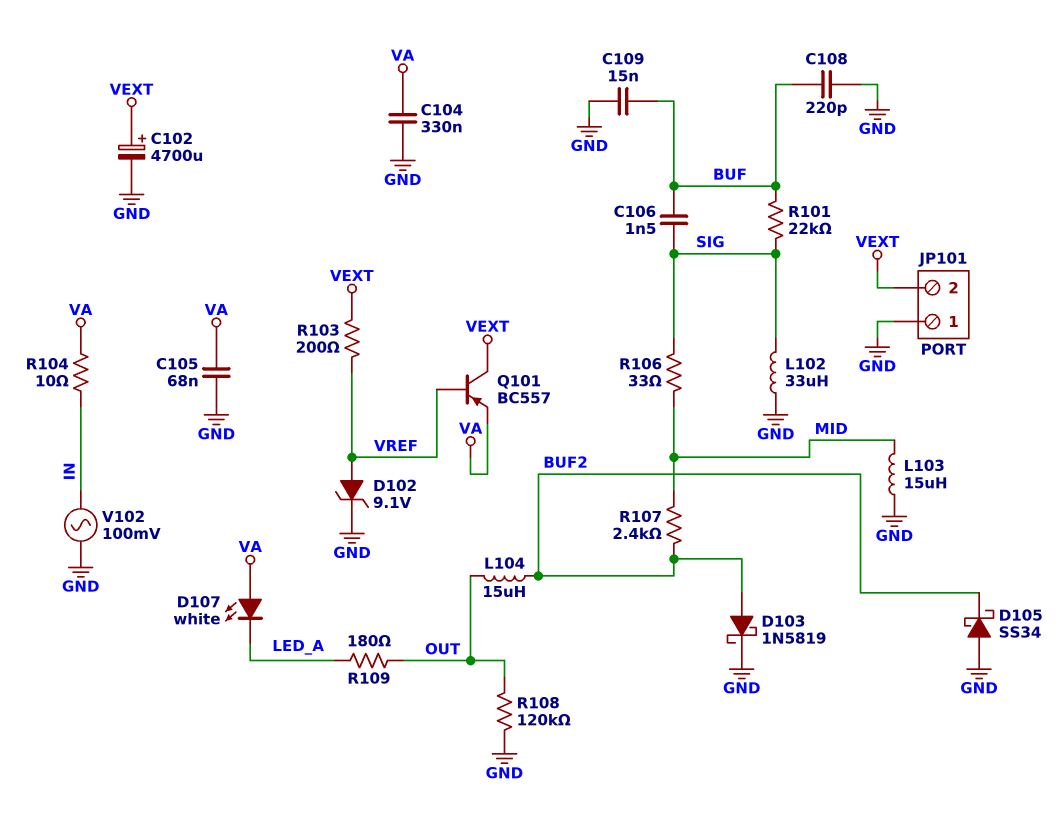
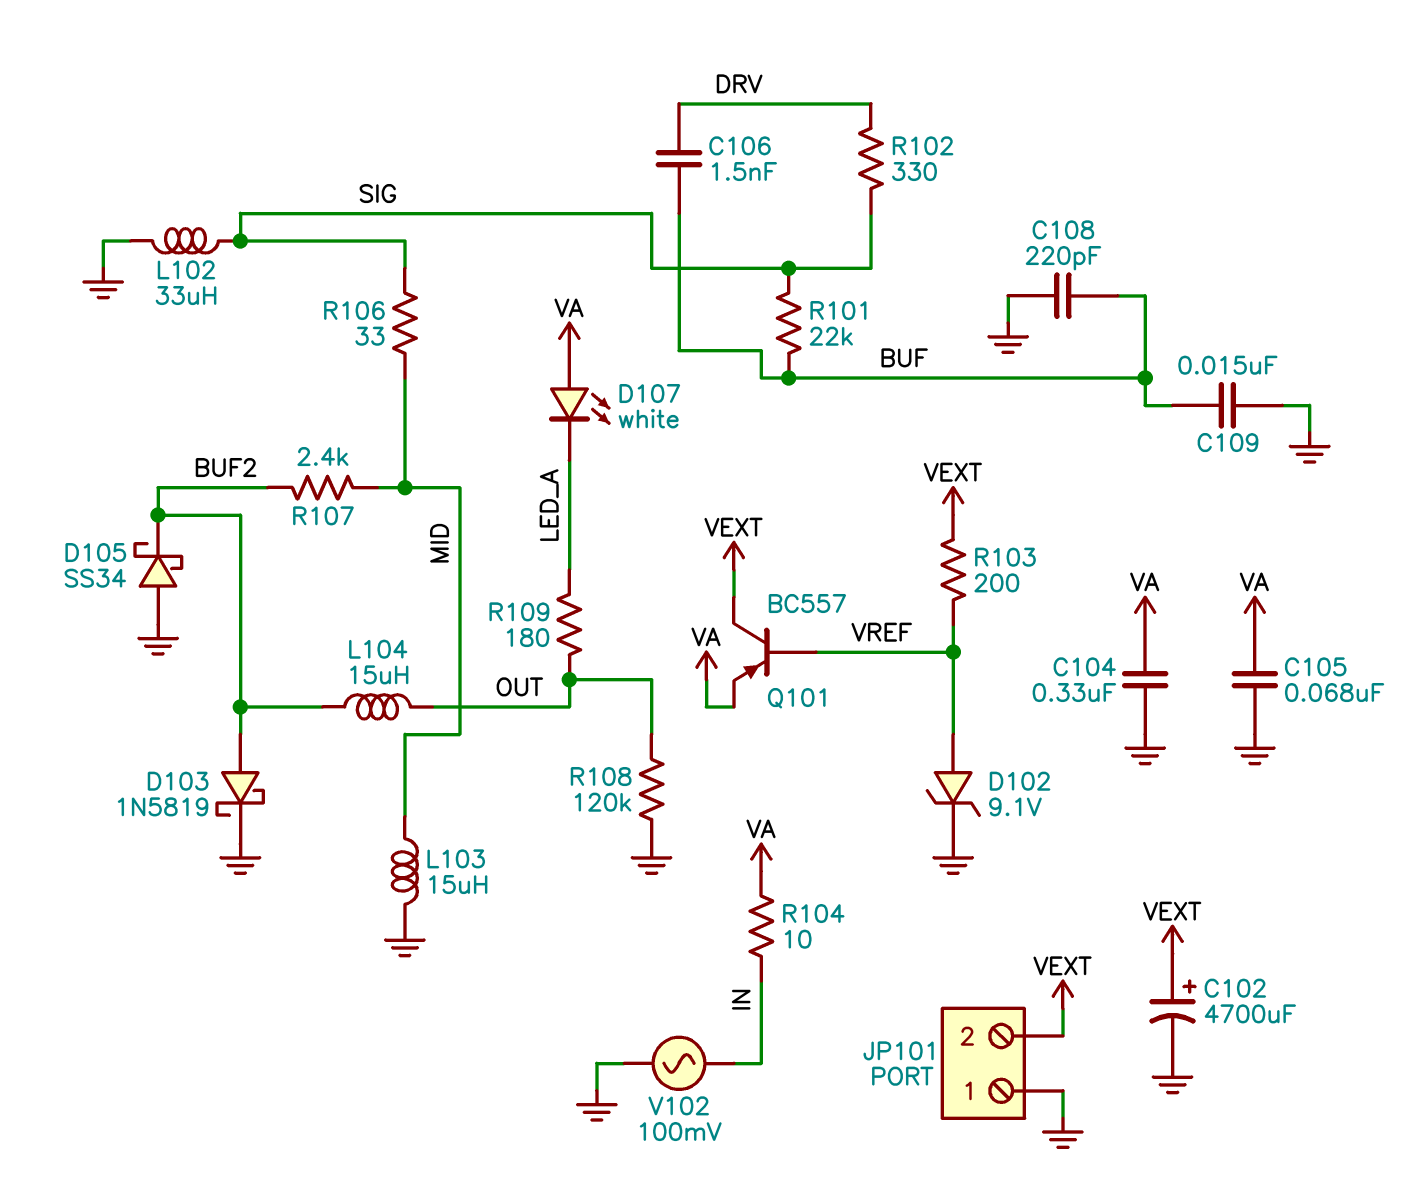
C106: 1.5nF (BUF, SIG) -> 1.5nF (BUF, DRV)
R102: none -> 330 (DRV, SIG)

